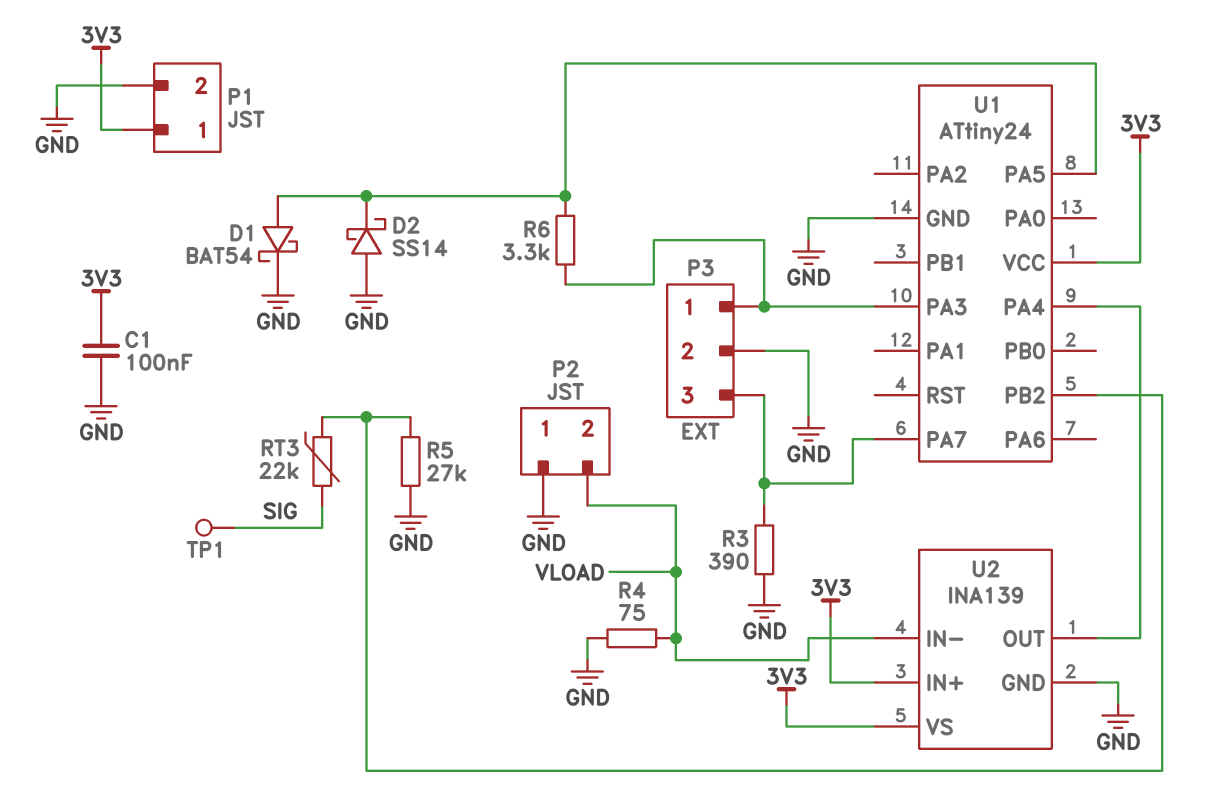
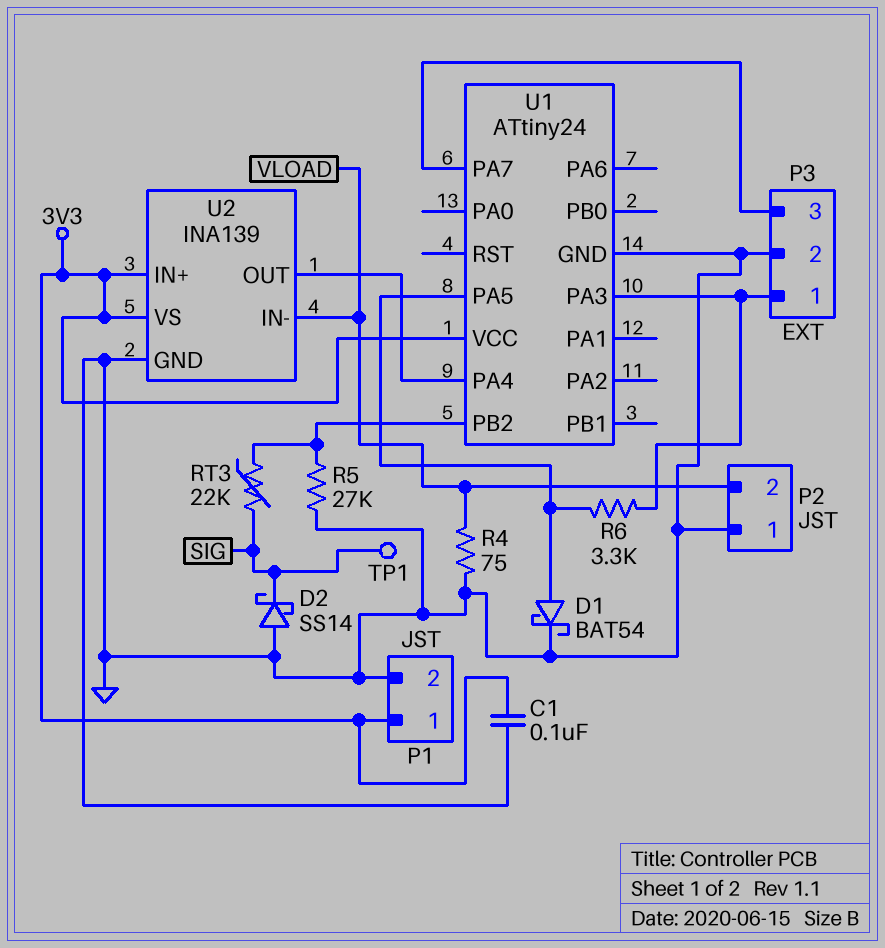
D2: schottky SS14 (A GND, K U1/PA5) -> schottky SS14 (A GND, K SIG)
R3: 390 (GND, P3/3) -> none

